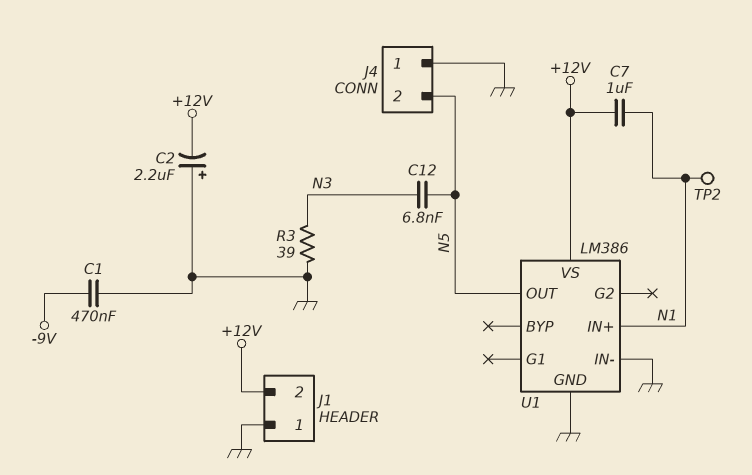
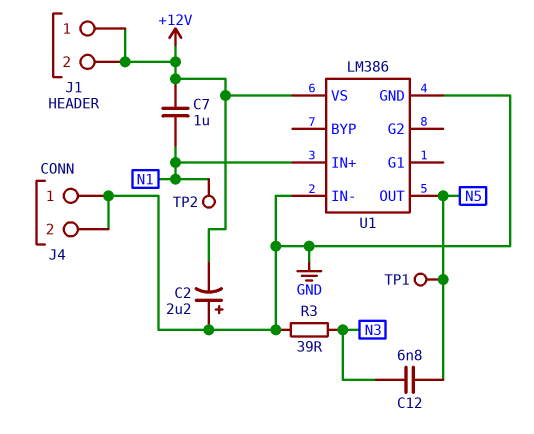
C1: 470nF (-9V, GND) -> none
J1 pin 1: GND -> +12V
J4 pin 2: N5 -> GND
TP1: none -> test point (N5)

